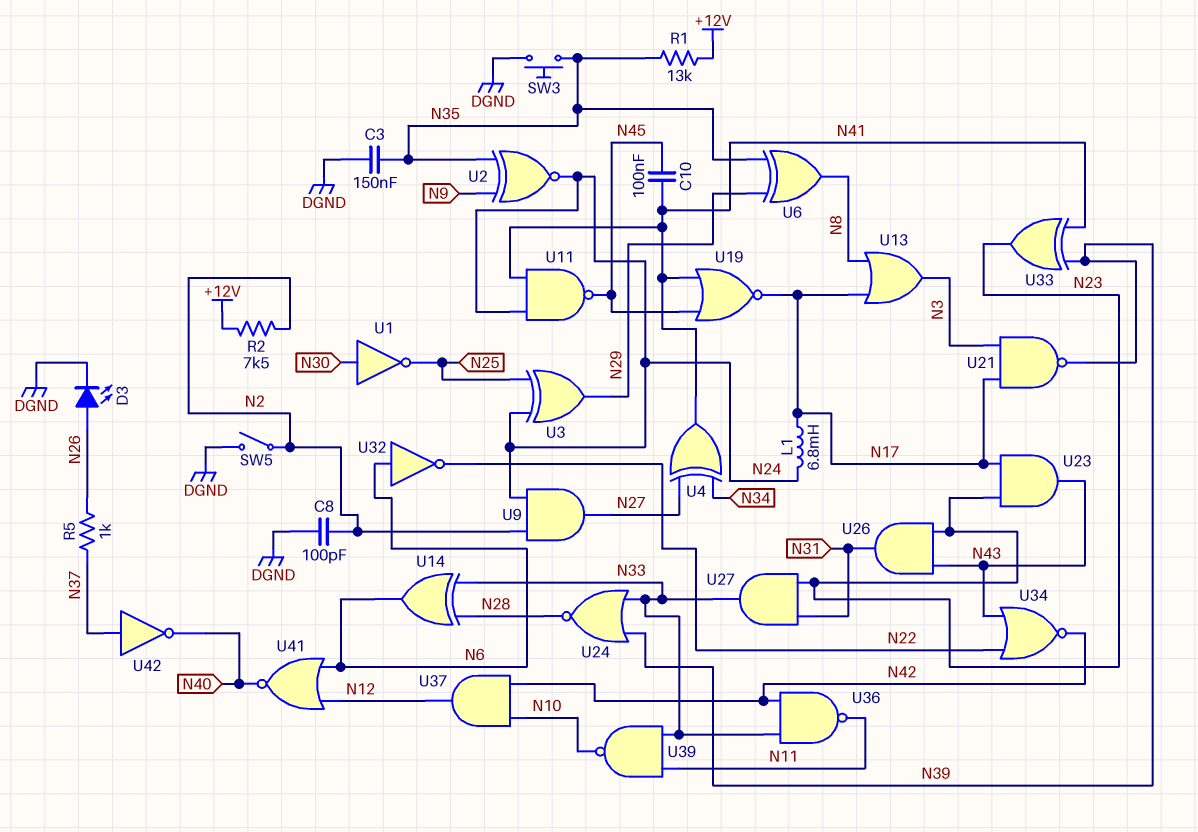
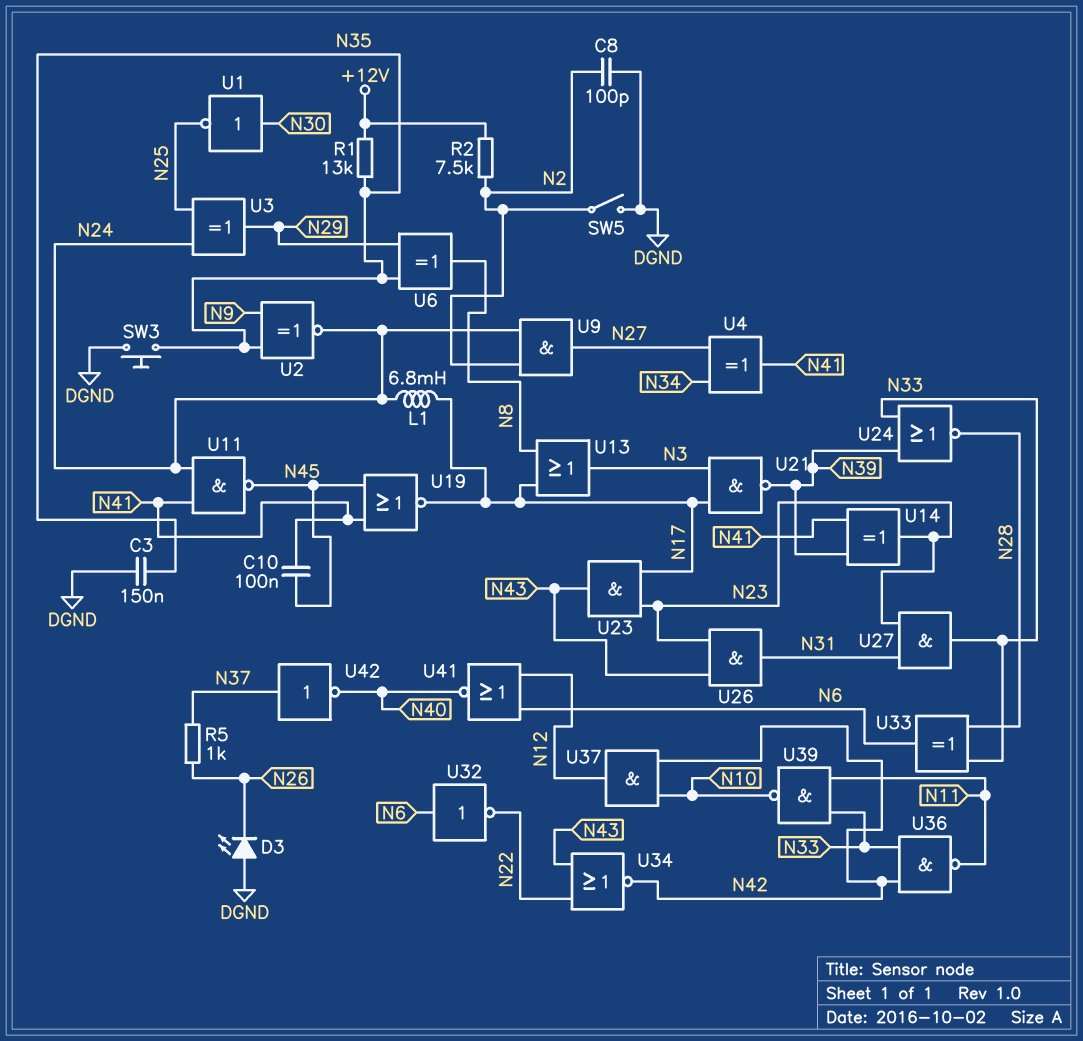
D3: LED (A N26, K DGND) -> LED (A DGND, K N26)
U14: XOR (in N28, in N33, out N6) -> XOR (in N39, in N41, out N23)
U33: XOR (in N39, in N41, out N23) -> XOR (in N28, in N33, out N6)

